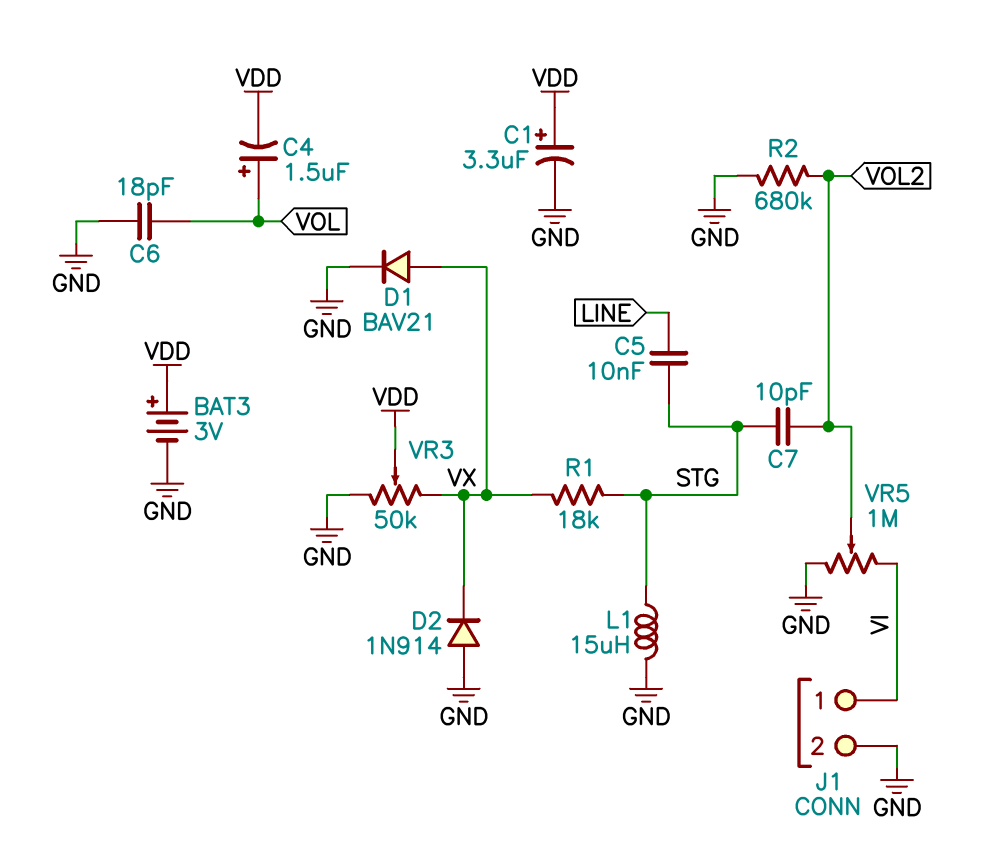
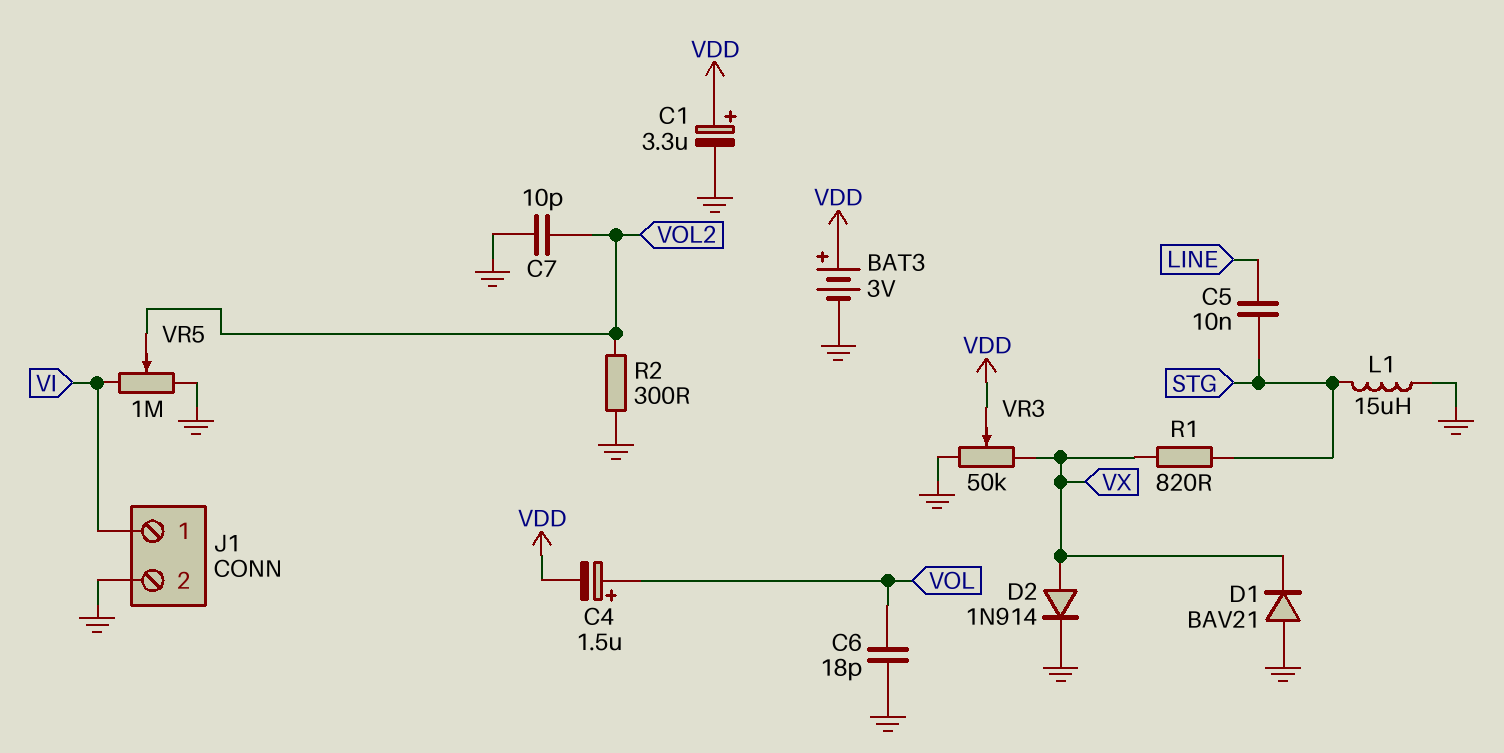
C7: 10pF (STG, VOL2) -> 10pF (GND, VOL2)
D1: diode BAV21 (A VX, K GND) -> diode BAV21 (A GND, K VX)
D2: diode 1N914 (A GND, K VX) -> diode 1N914 (A VX, K GND)
R1: 18k (STG, VX) -> 820 (STG, VX)
R2: 680k (GND, VOL2) -> 300 (GND, VOL2)

